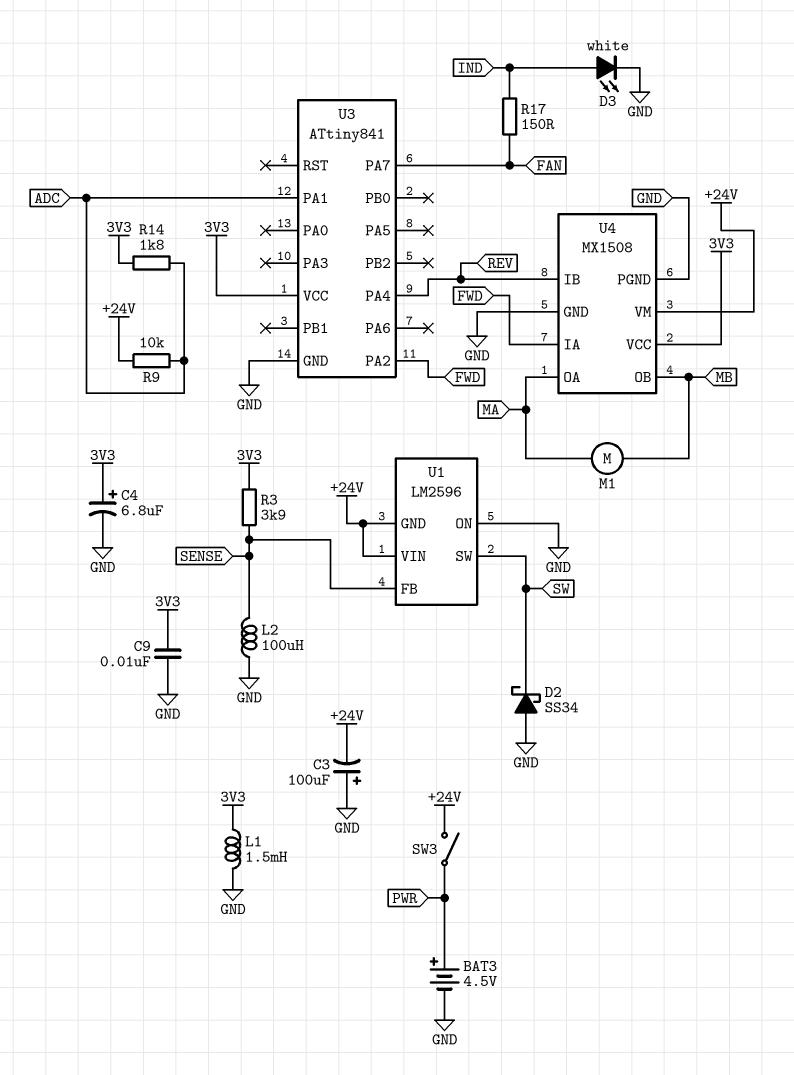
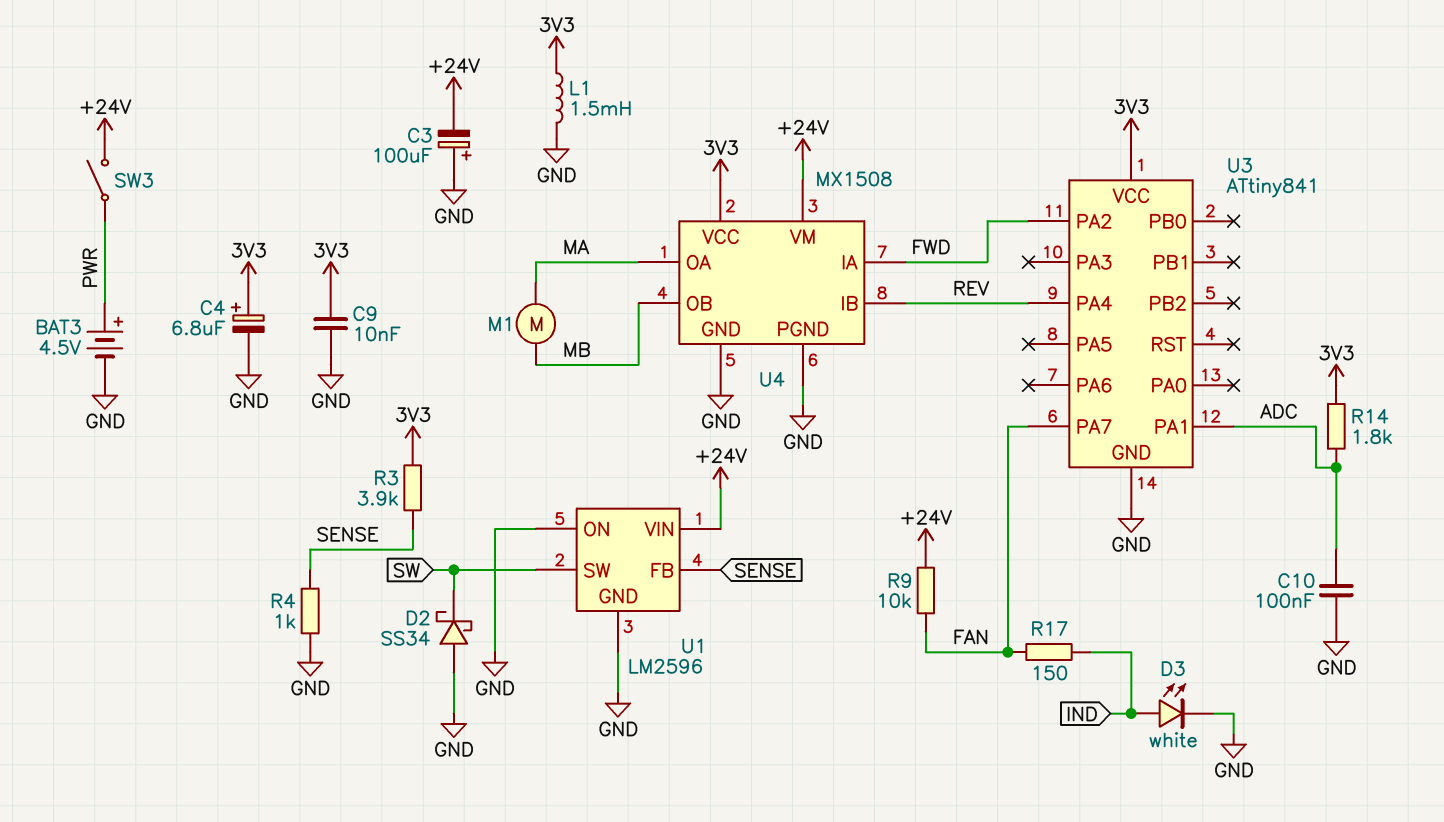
C10: none -> 100nF (ADC, GND)
L2: 100uH (GND, SENSE) -> none
R4: none -> 1k (GND, SENSE)
R9: 10k (+24V, ADC) -> 10k (+24V, FAN)
U1 pin GND: +24V -> GND

